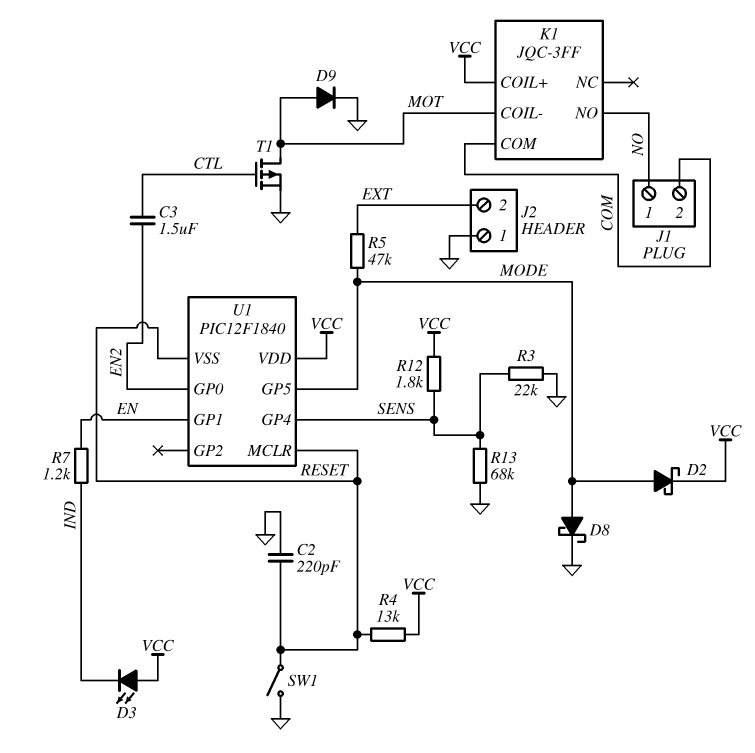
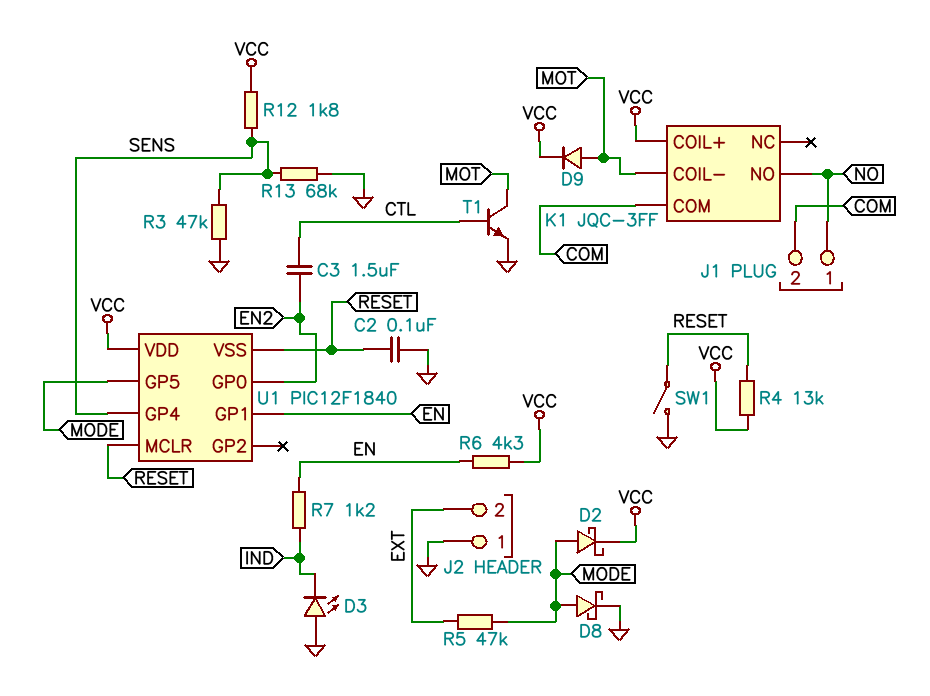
C2: 220pF (GND, RESET) -> 100nF (GND, RESET)
D3: LED (A VCC, K IND) -> LED (A GND, K IND)
D9: diode (A MOT, K GND) -> diode (A MOT, K VCC)
R3: 22k (GND, SENS) -> 47k (GND, SENS)
R6: none -> 4.3k (EN, VCC)
T1: PMOS (G CTL, D MOT, S GND) -> NPN (B CTL, C MOT, E GND)

